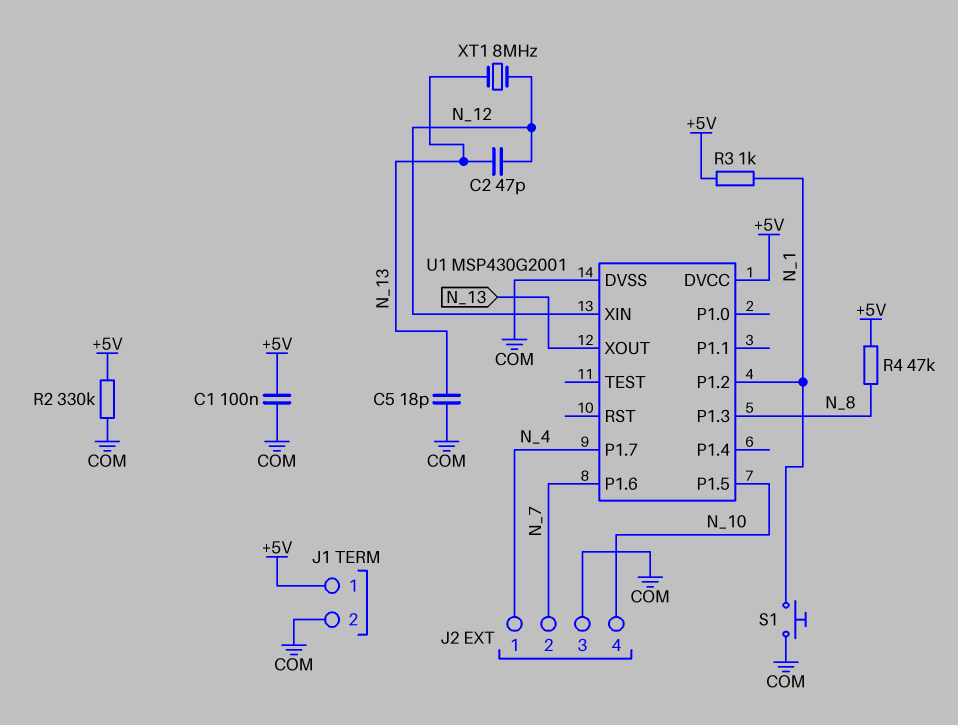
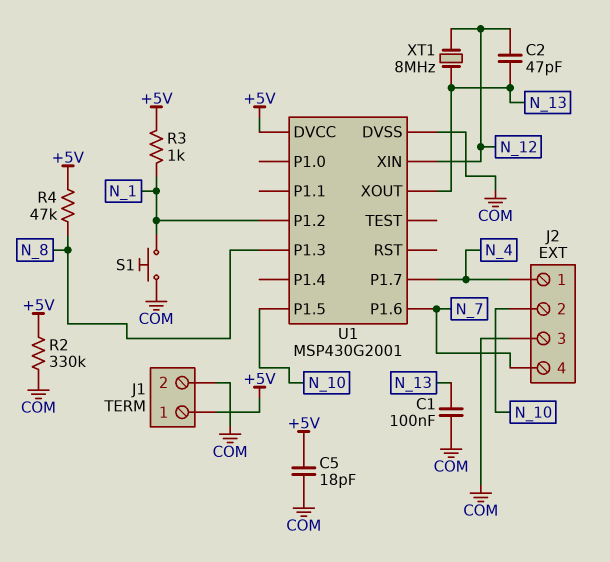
C1: 100nF (+5V, COM) -> 100nF (COM, N_13)
C5: 18pF (COM, N_13) -> 18pF (+5V, COM)
J2 pin 2: N_7 -> N_10
J2 pin 4: N_10 -> N_7

